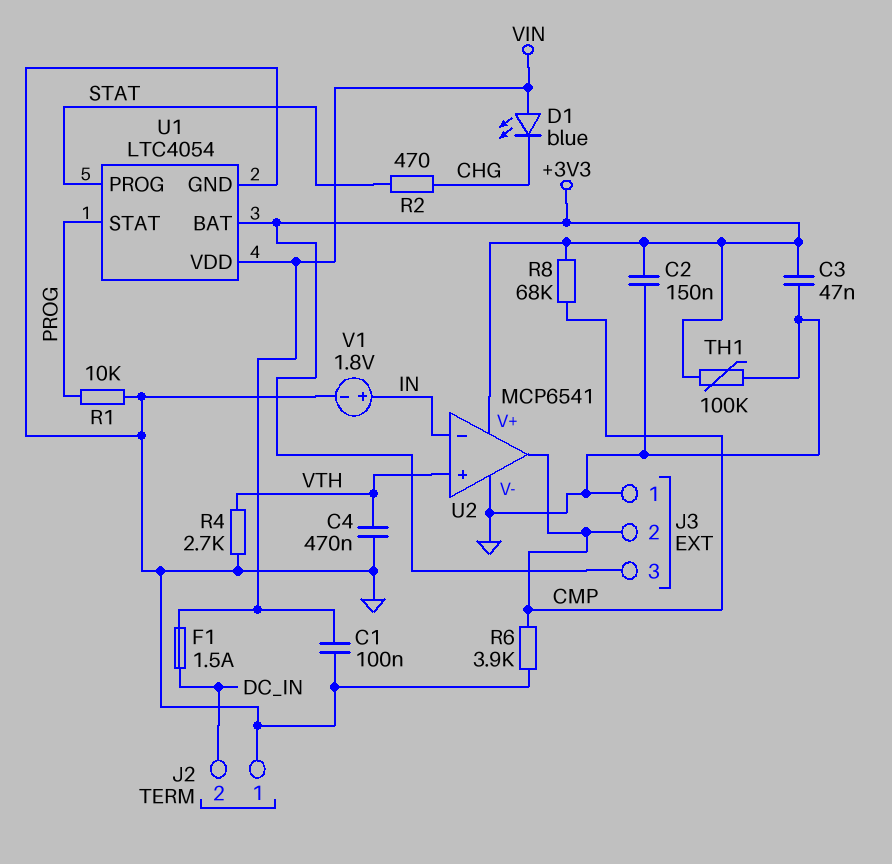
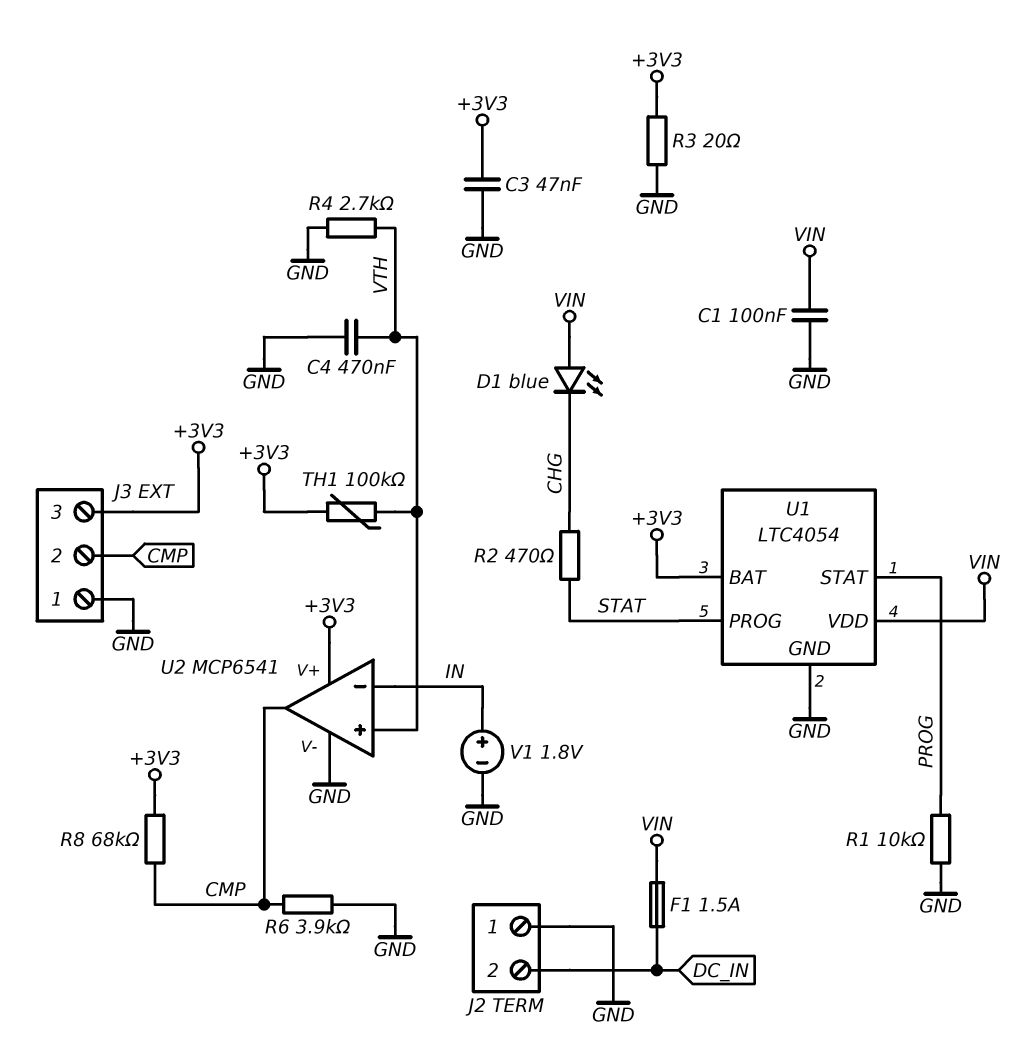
C2: 150nF (+3V3, GND) -> none
R3: none -> 20 (+3V3, GND)
TH1: 100k (+3V3, GND) -> 100k (+3V3, VTH)

